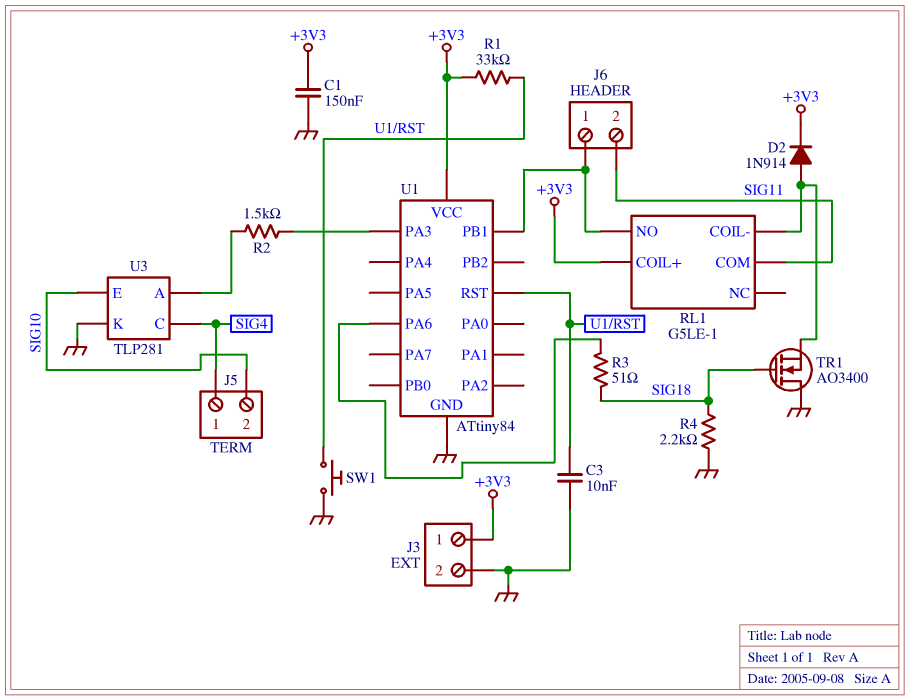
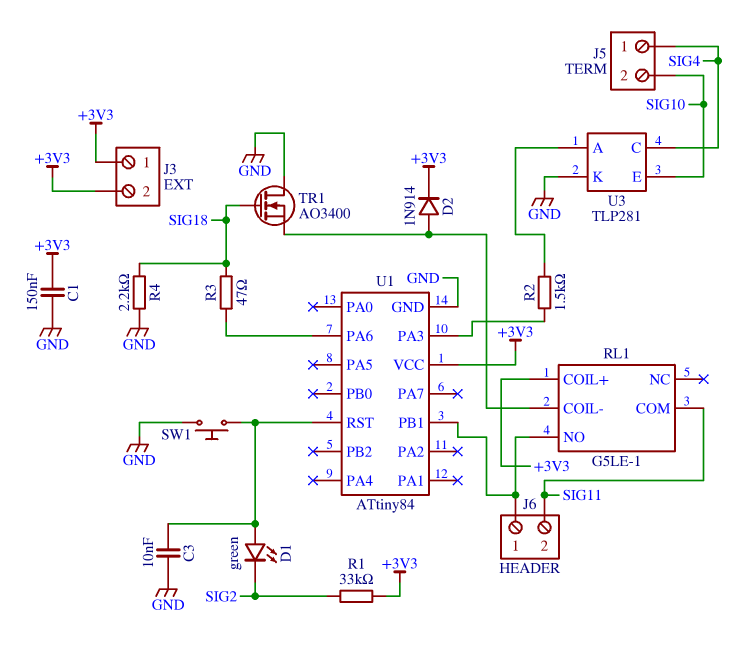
D1: none -> LED green (A U1/RST, K SIG2)
J3 pin 2: GND -> +3V3
R1: 33k (+3V3, U1/RST) -> 33k (+3V3, SIG2)
R3: 51 (SIG18, U1/PA6) -> 47 (SIG18, U1/PA6)

